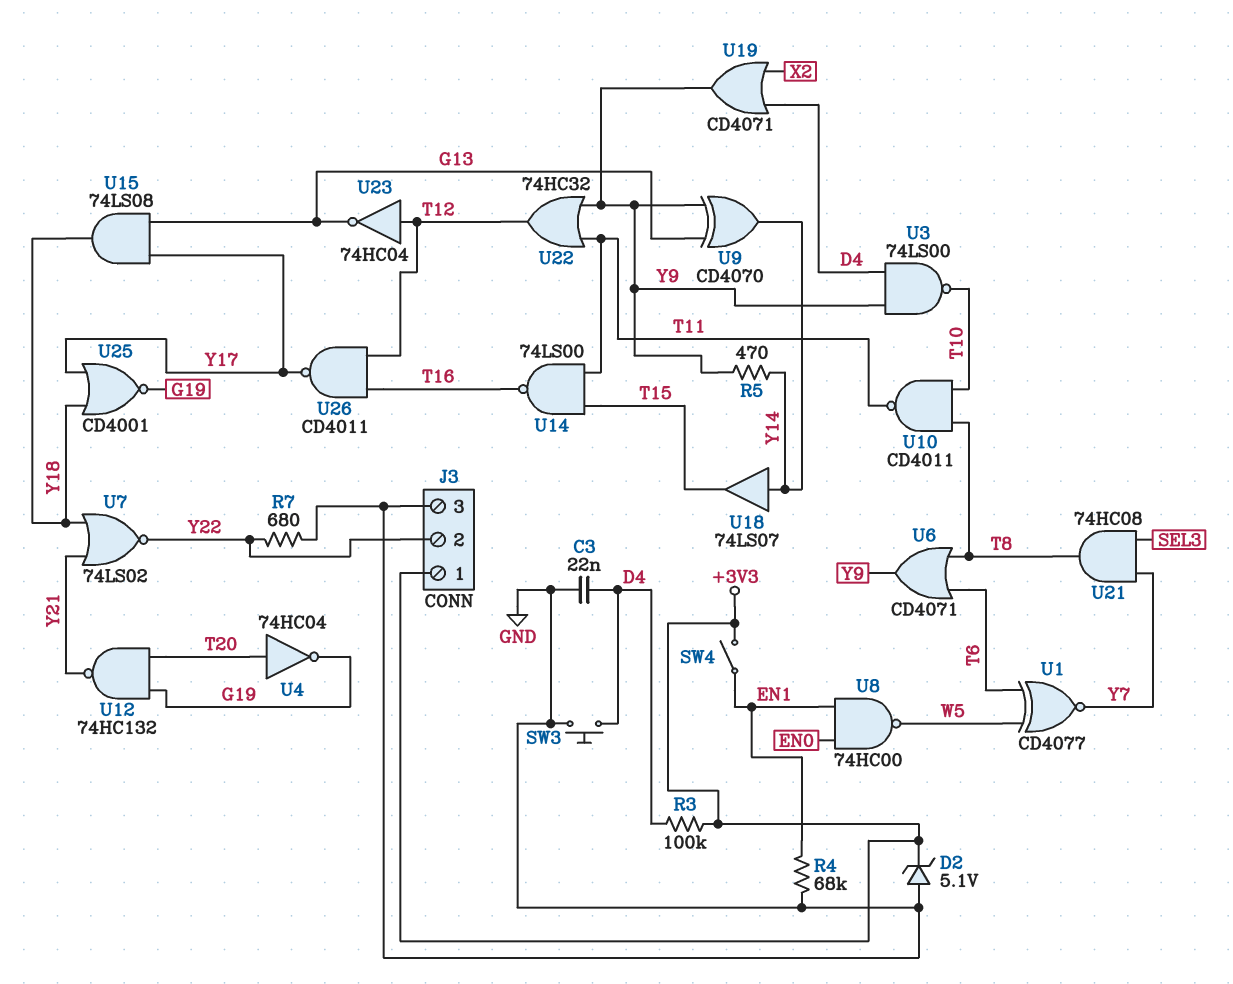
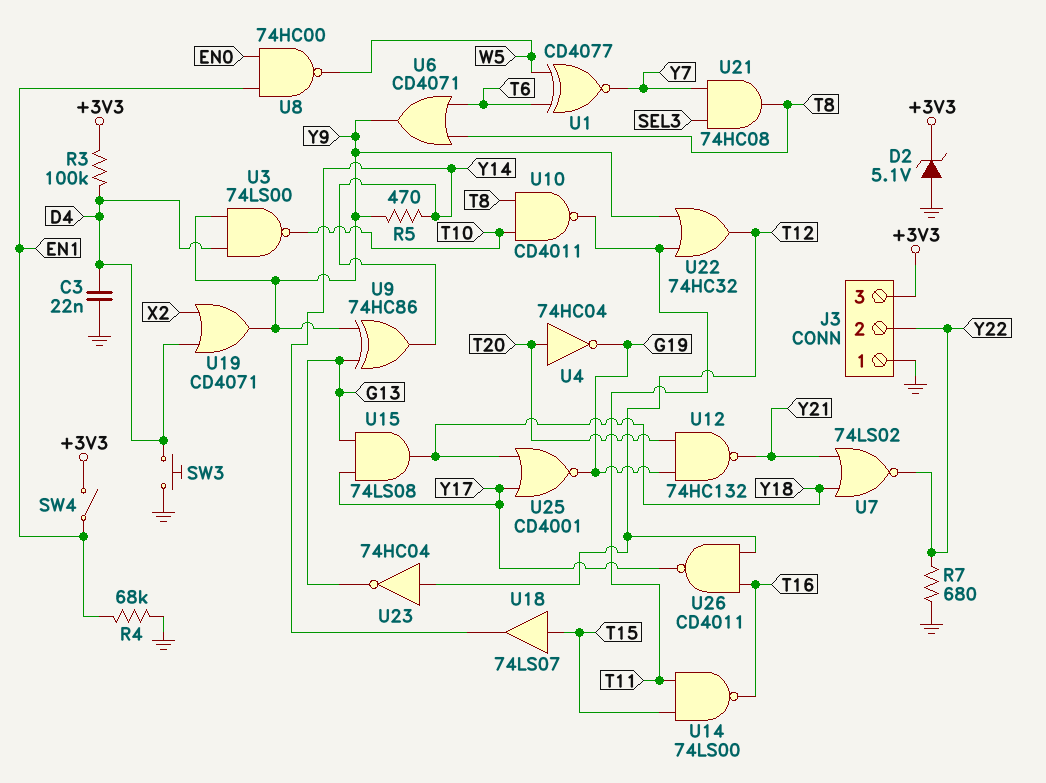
J3 pin 1: +3V3 -> GND
J3 pin 3: GND -> +3V3
U9: XOR CD4070 (in G13, in Y9, out Y14) -> XOR 74HC86 (in G13, in Y9, out Y14)
U18: buffer 74LS07 (in Y14, out T15) -> buffer 74LS07 (in T15, out Y14)

